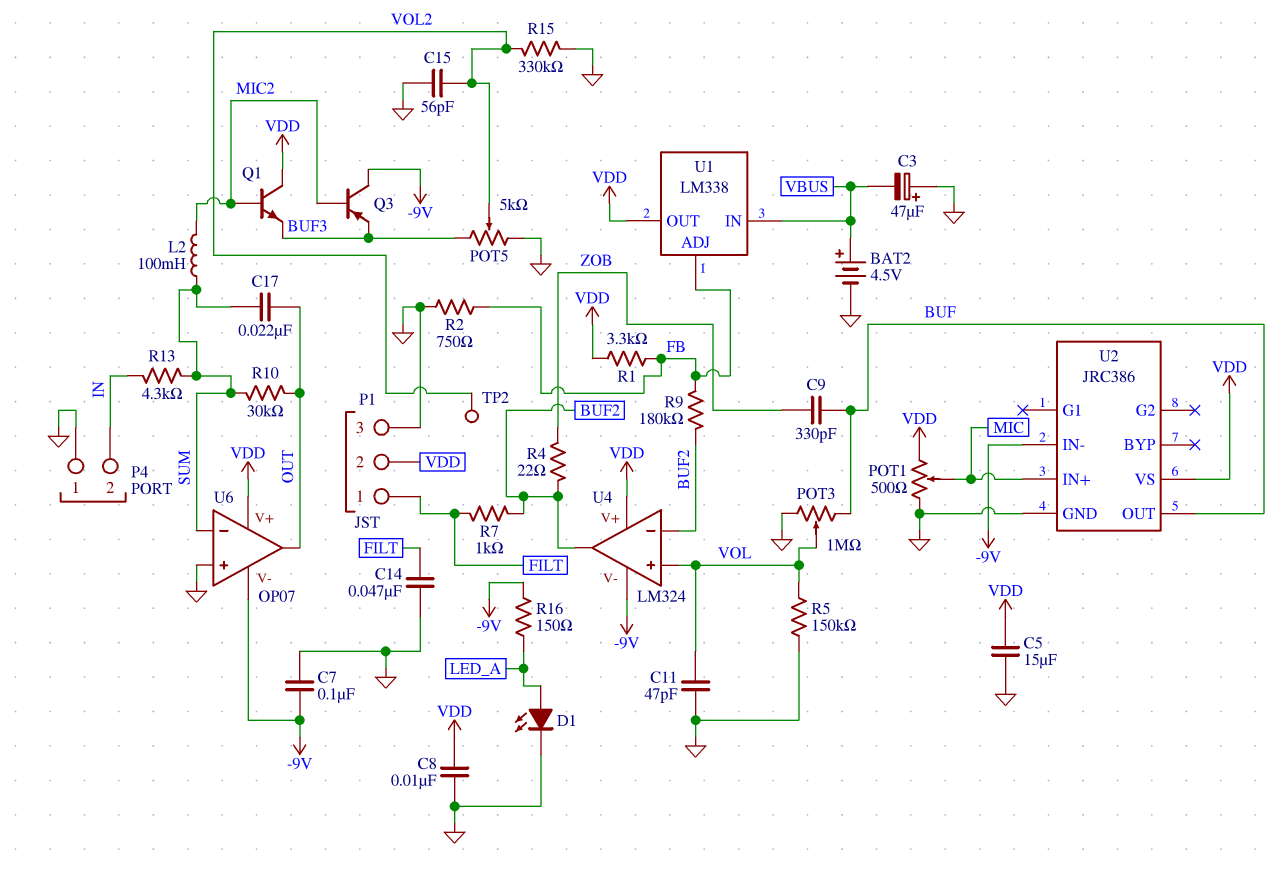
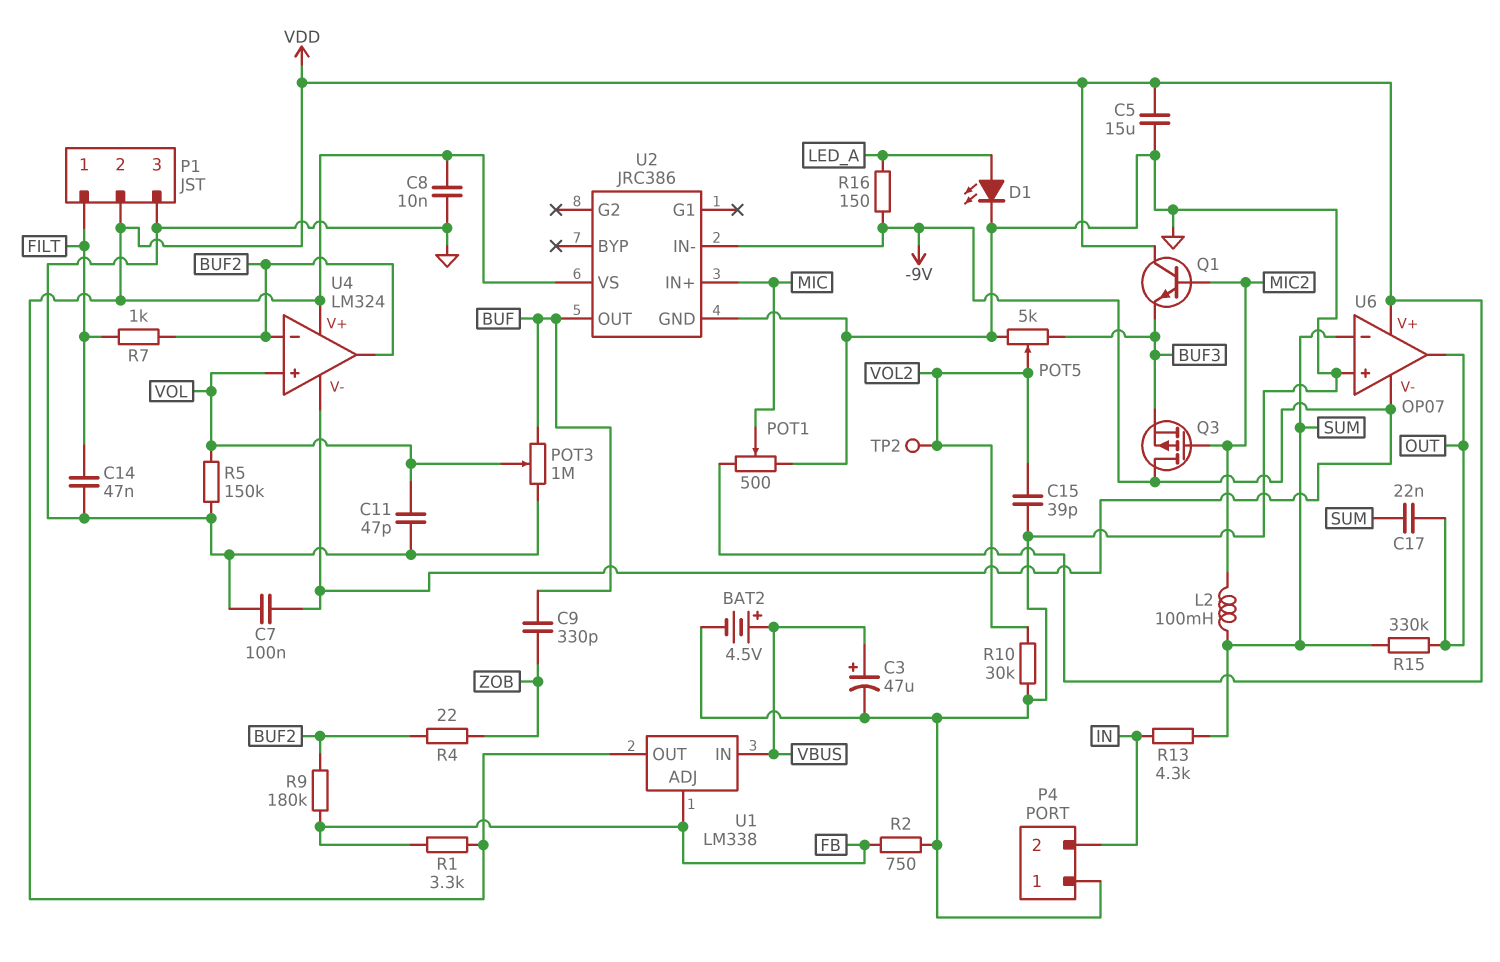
C3: 47uF (plus GND, minus VBUS) -> 47uF (plus VBUS, minus GND)
C15: 56pF (GND, VOL2) -> 39pF (GND, VOL2)
Q3: PNP (B MIC2, C -9V, E BUF3) -> PMOS (G MIC2, D -9V, S BUF3)
R10: 30k (OUT, SUM) -> 30k (GND, VOL2)
R15: 330k (GND, VOL2) -> 330k (OUT, SUM)

